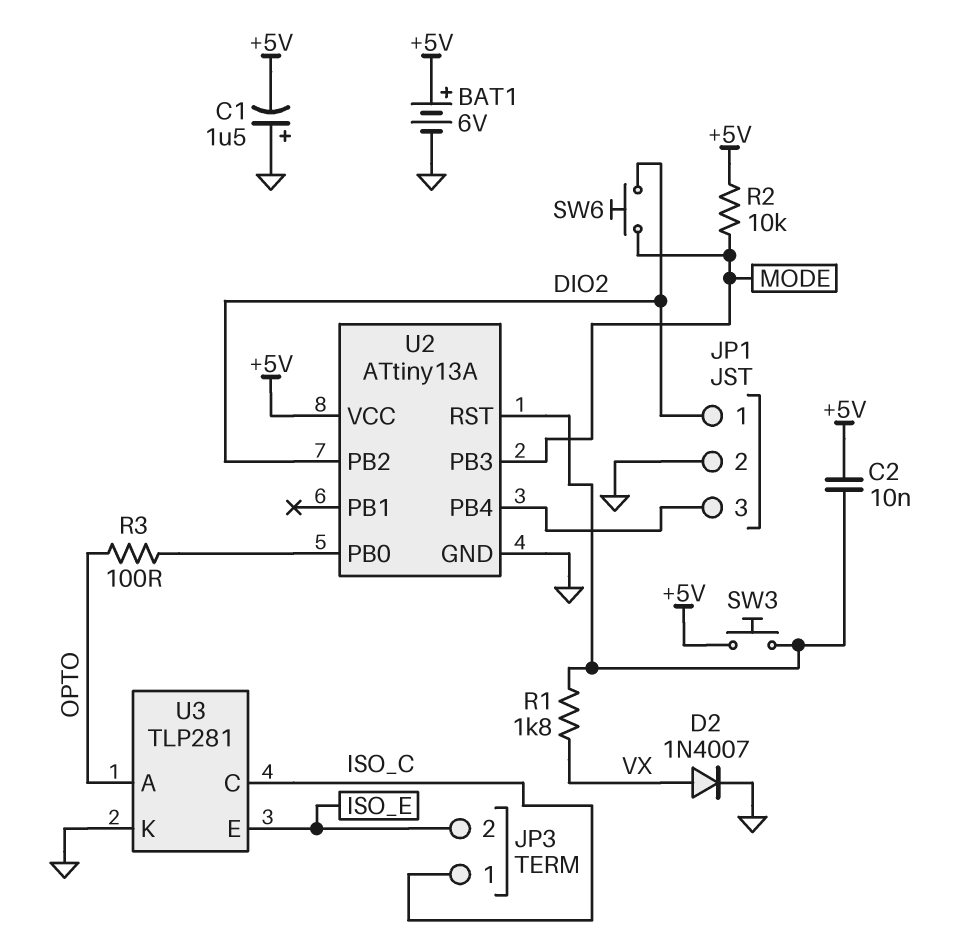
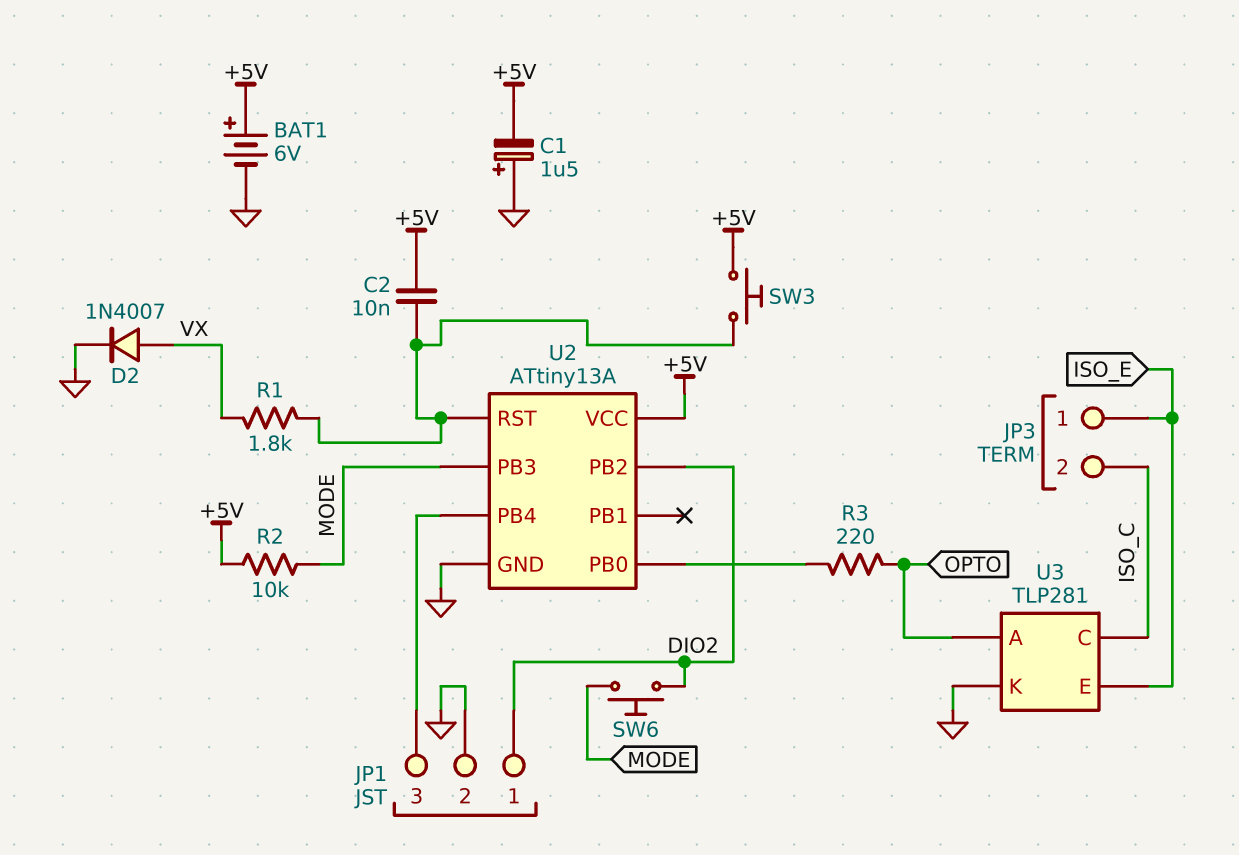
JP3 pin 1: ISO_C -> ISO_E
JP3 pin 2: ISO_E -> ISO_C
R3: 100 (OPTO, U2/PB0) -> 220 (OPTO, U2/PB0)

